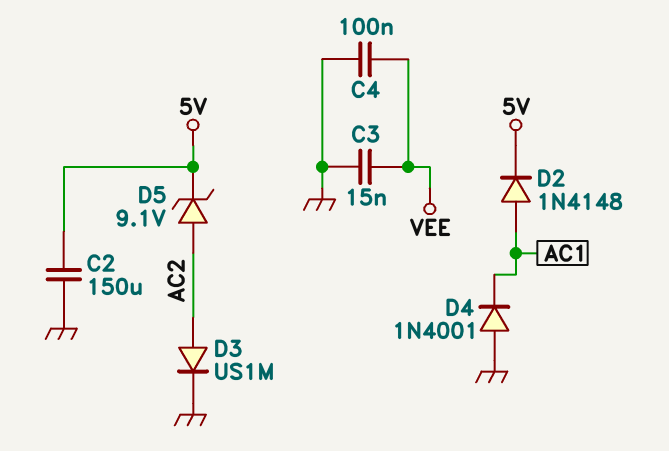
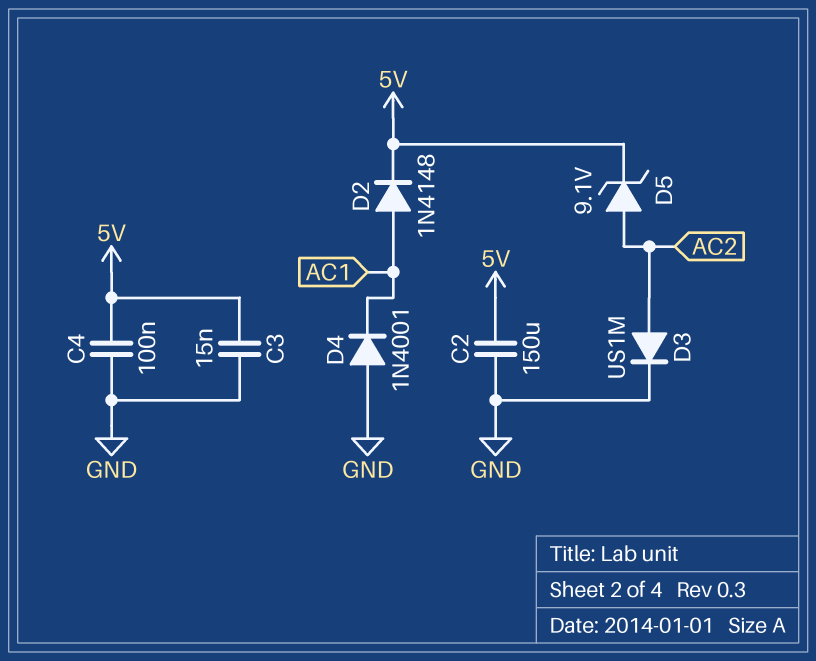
C3: 15nF (GND, VEE) -> 15nF (5V, GND)
C4: 100nF (GND, VEE) -> 100nF (5V, GND)

